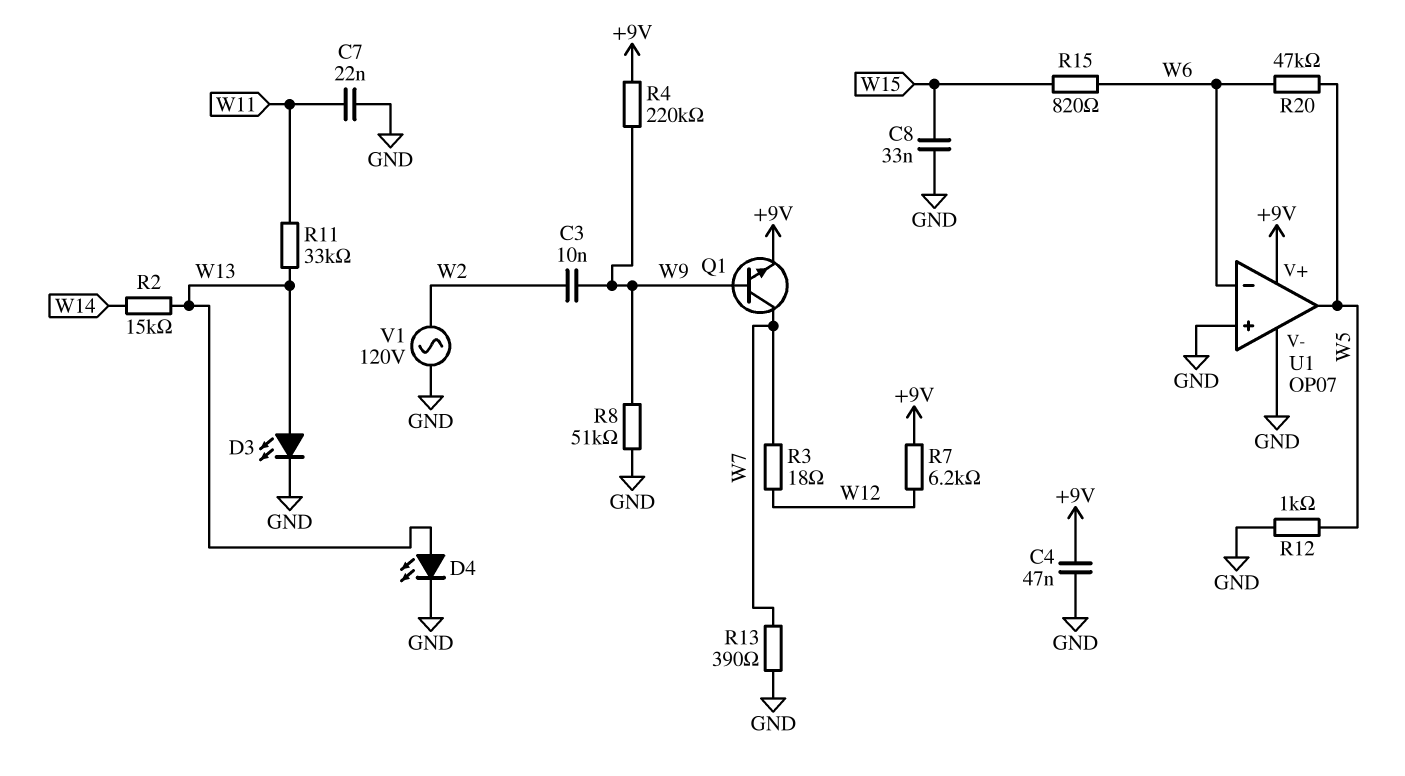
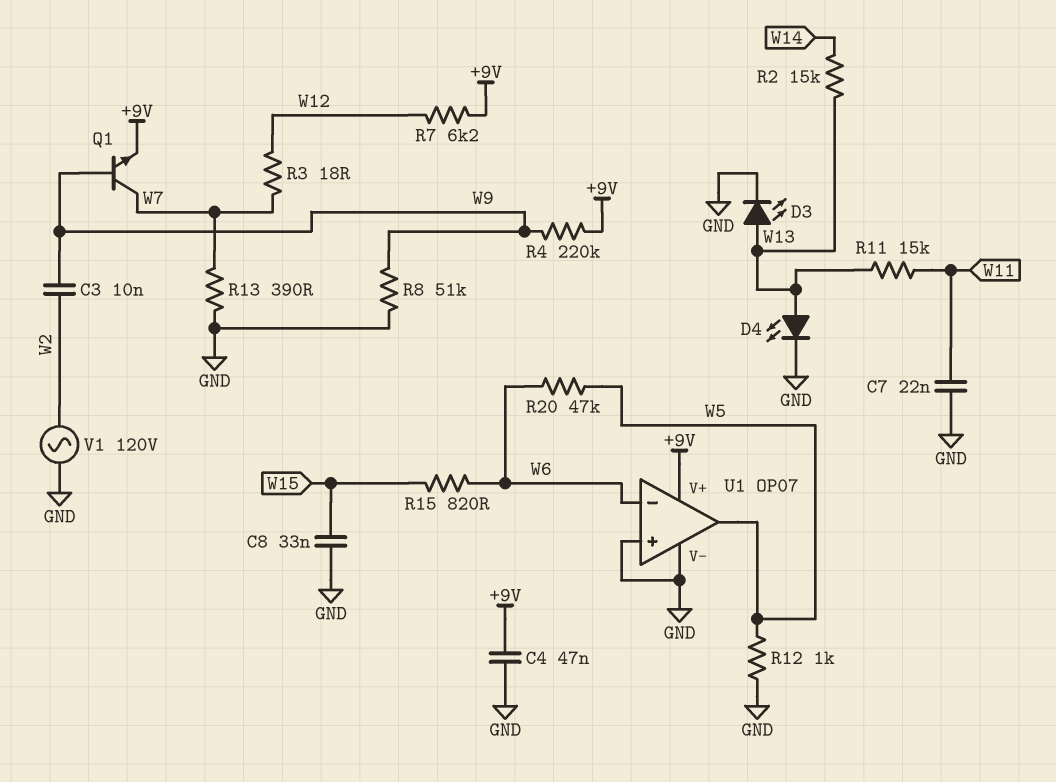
R11: 33k (W11, W13) -> 15k (W11, W13)

